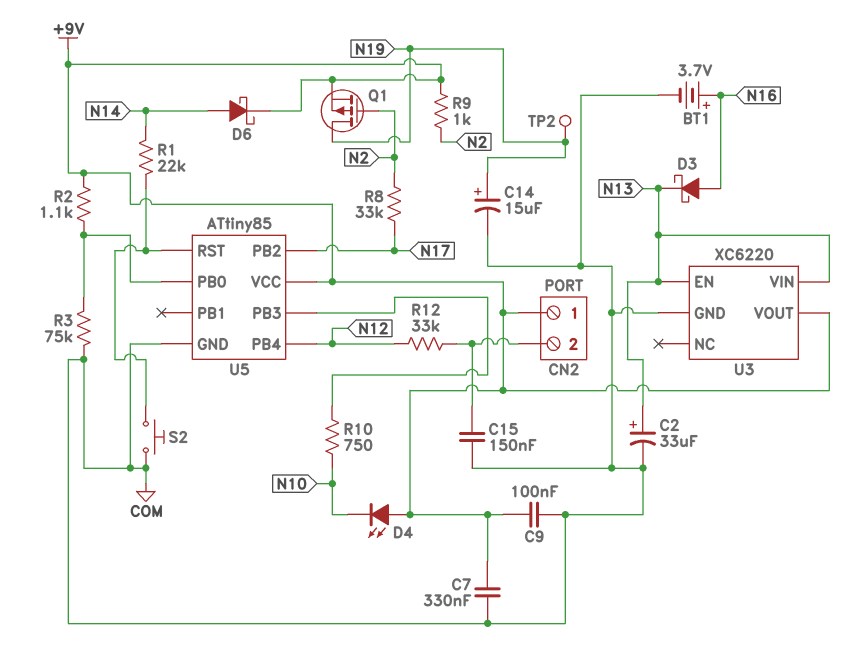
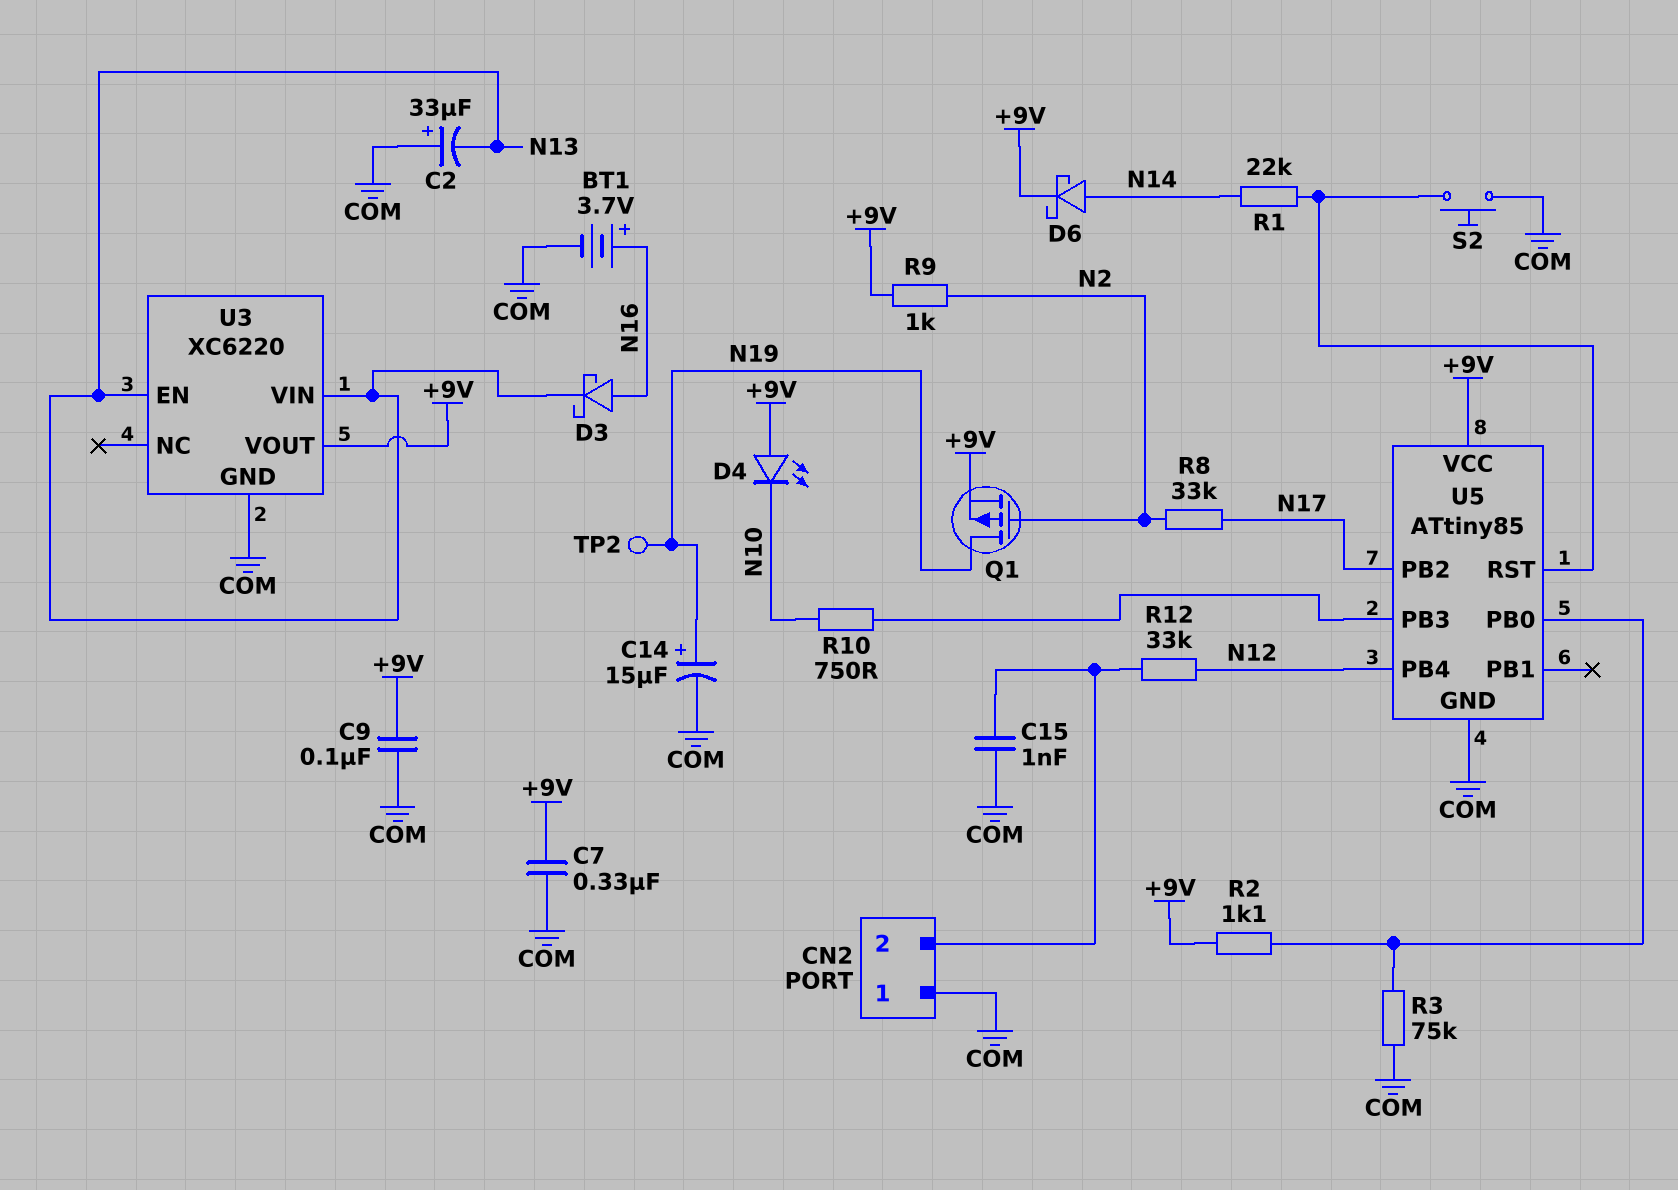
C2: 33uF (plus N13, minus COM) -> 33uF (plus COM, minus N13)
C15: 150nF (CN2/2, COM) -> 1nF (CN2/2, COM)
CN2 pin 1: +9V -> COM

